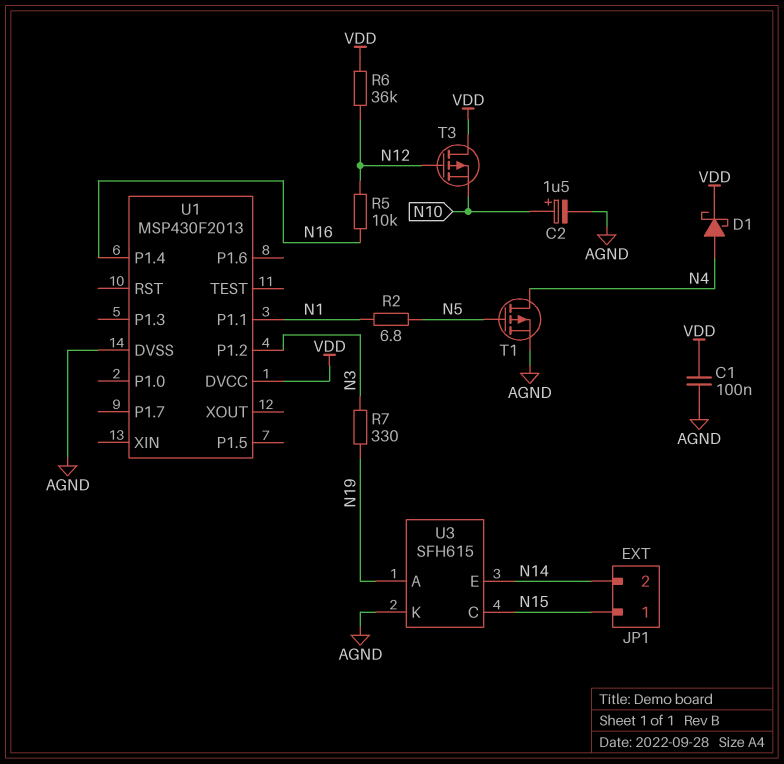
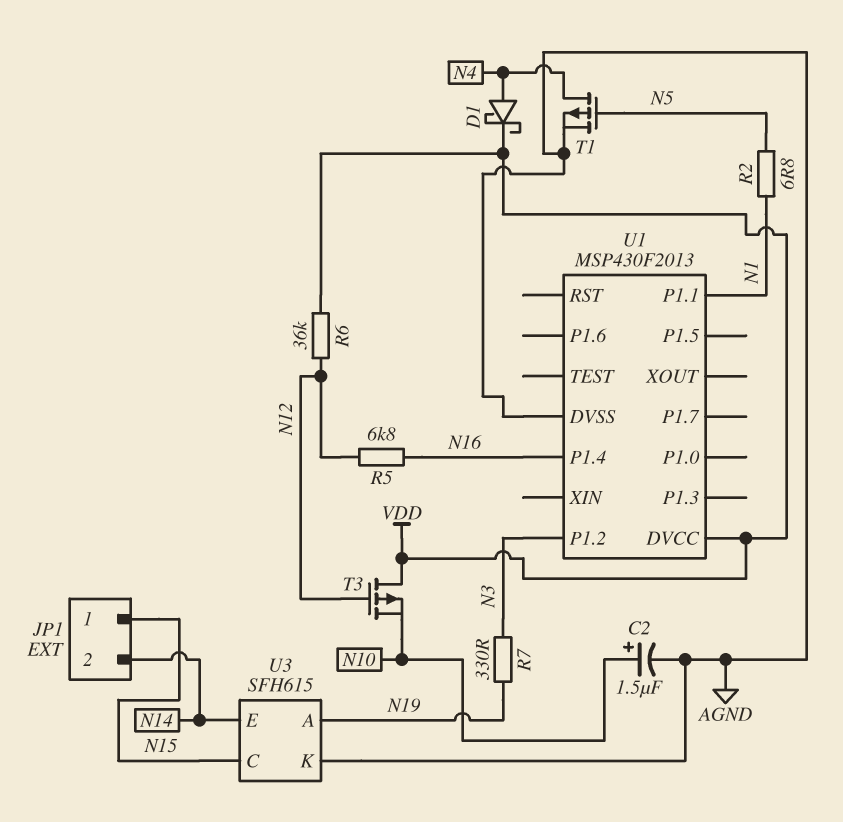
C1: 100nF (AGND, VDD) -> none
R5: 10k (N12, N16) -> 6.8k (N12, N16)

